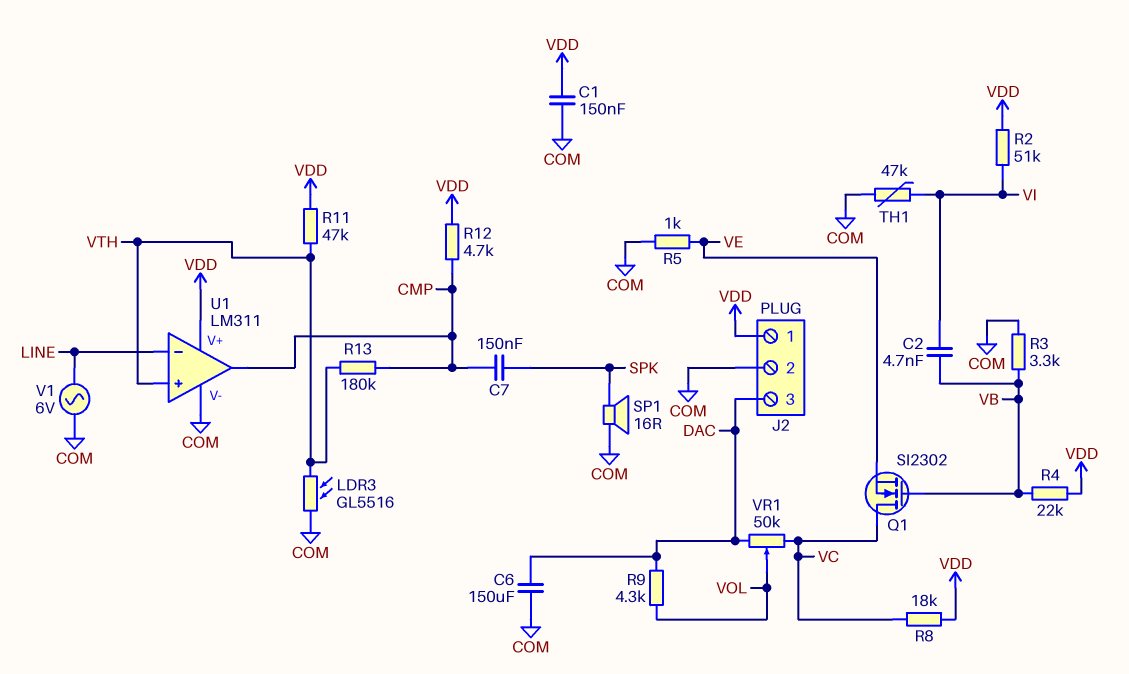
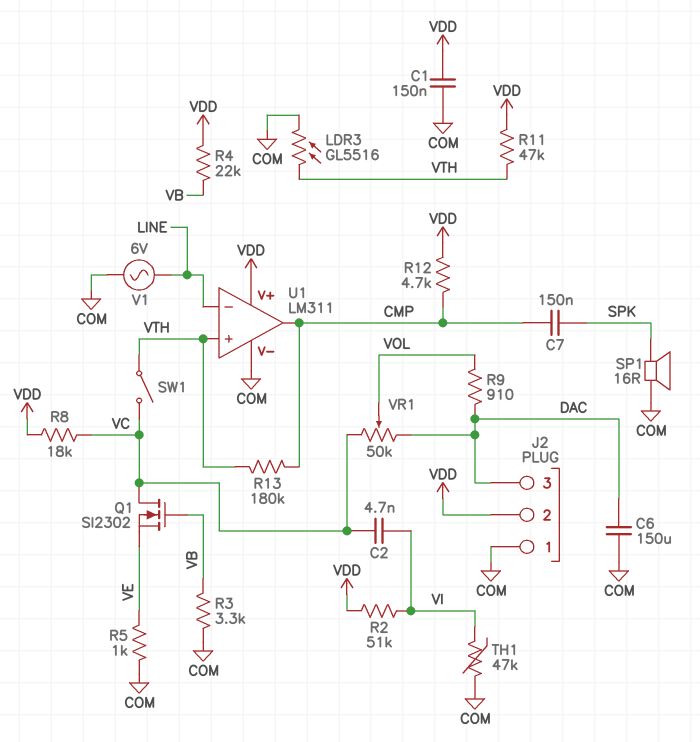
C2: 4.7nF (VB, VI) -> 4.7nF (VC, VI)
J2 pin 1: VDD -> COM
J2 pin 2: COM -> VDD
R9: 4.3k (DAC, VOL) -> 910 (DAC, VOL)
SW1: none -> switch (VC, VTH)

